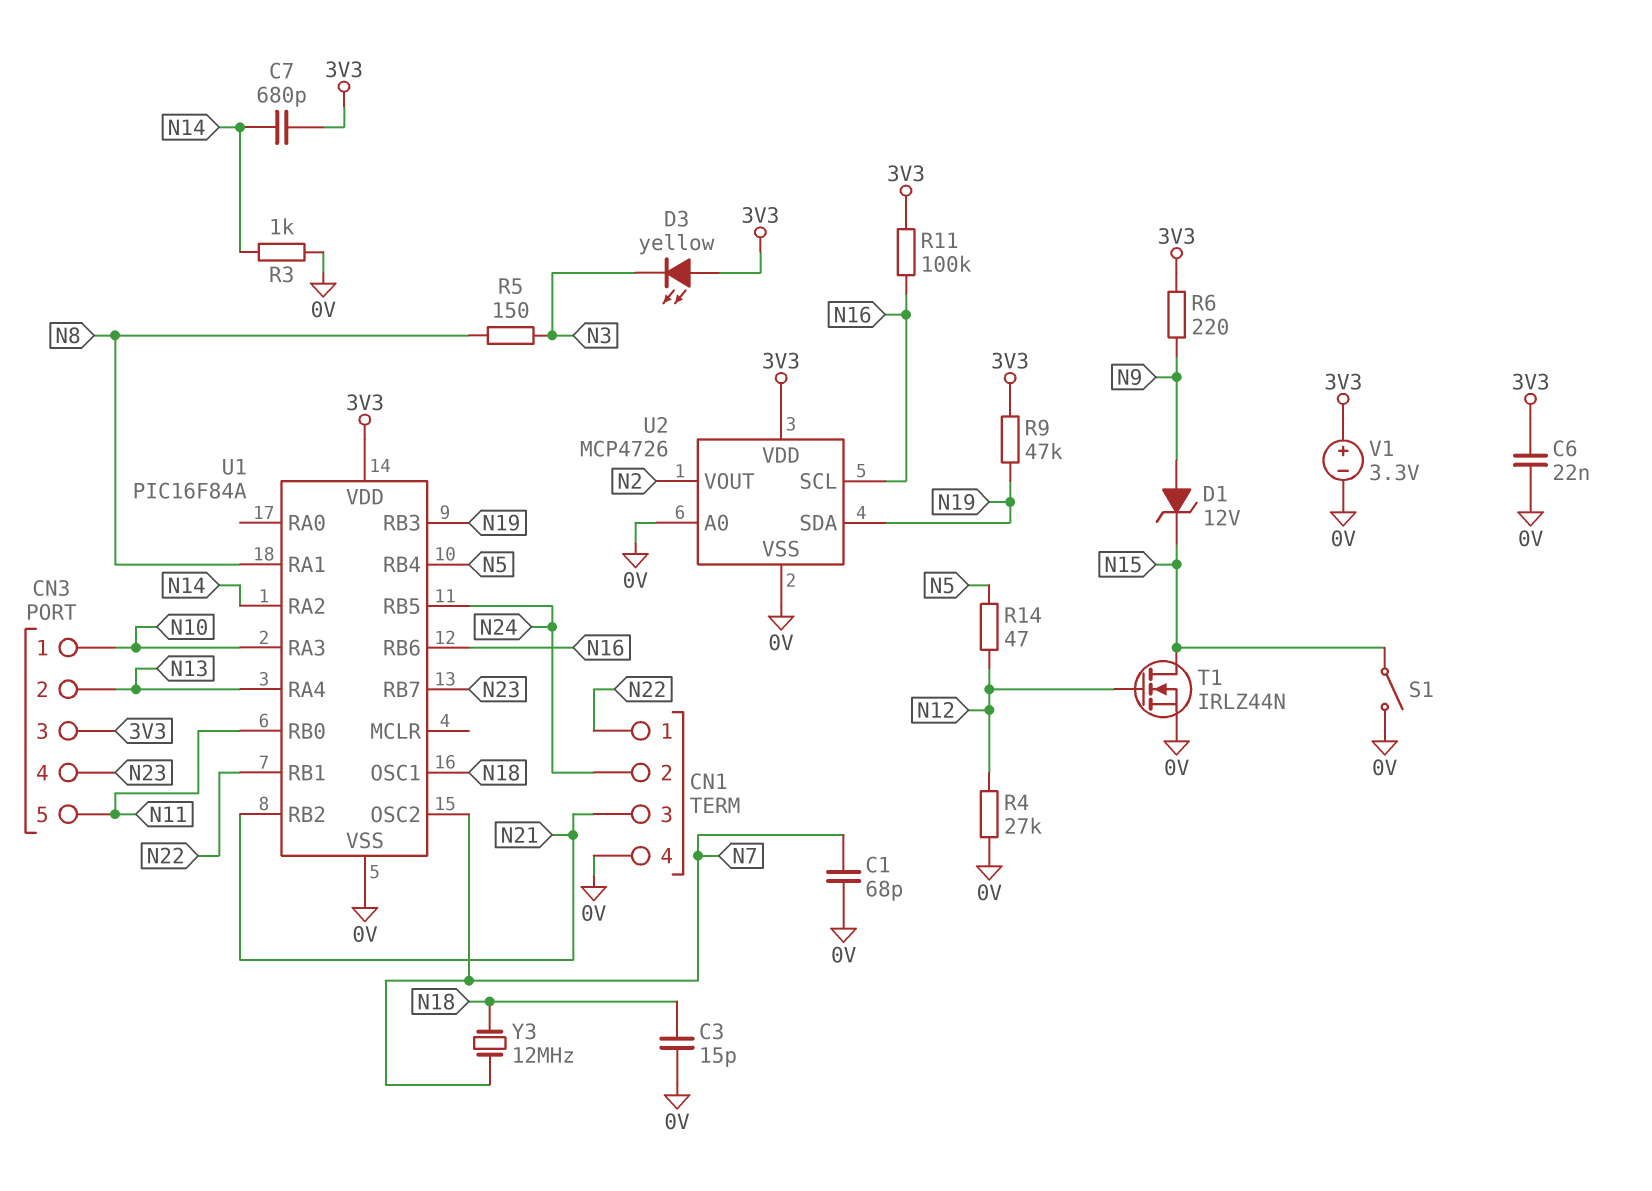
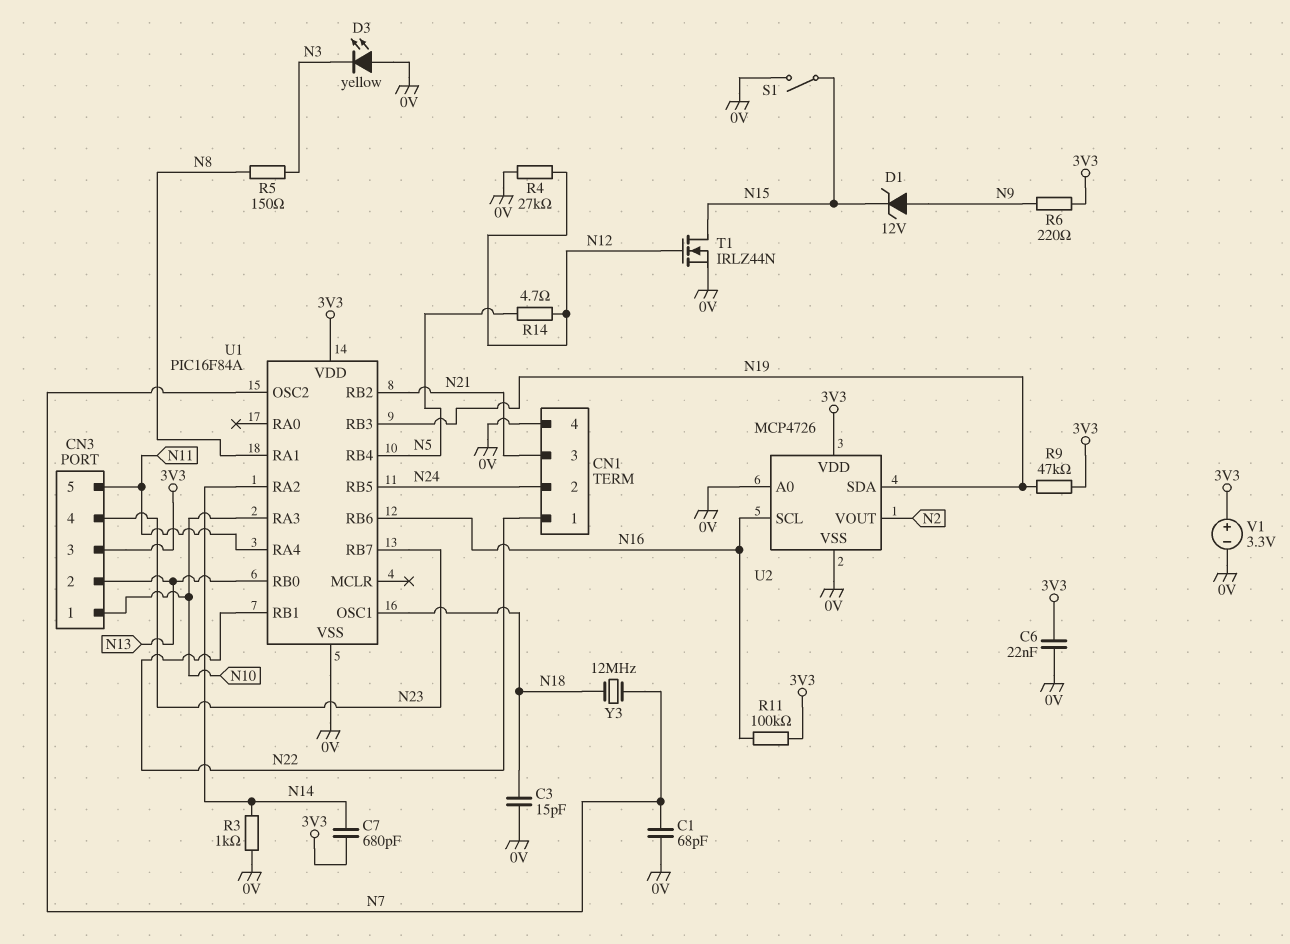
D3: LED yellow (A 3V3, K N3) -> LED yellow (A 0V, K N3)
R14: 47 (N5, N12) -> 4.7 (N5, N12)
U1 pin RA4: N13 -> N11
U1 pin RB0: N11 -> N13

